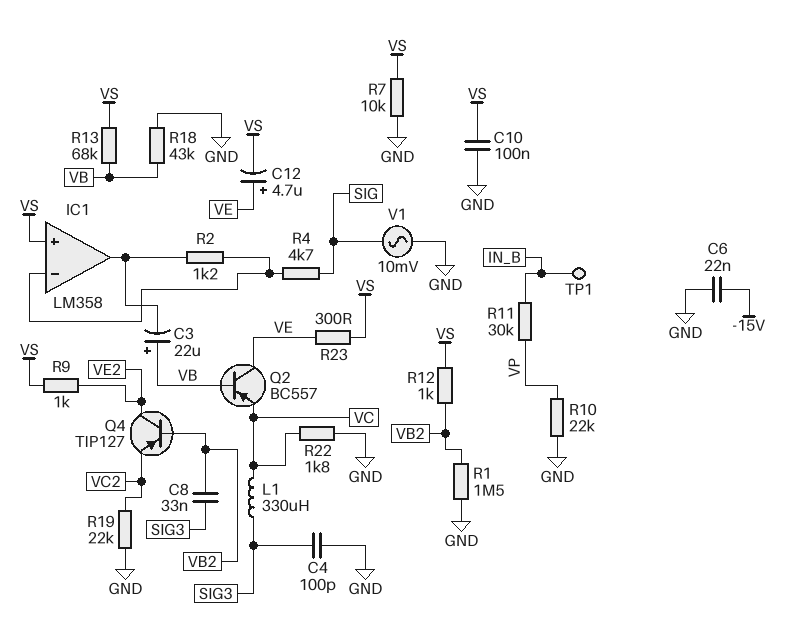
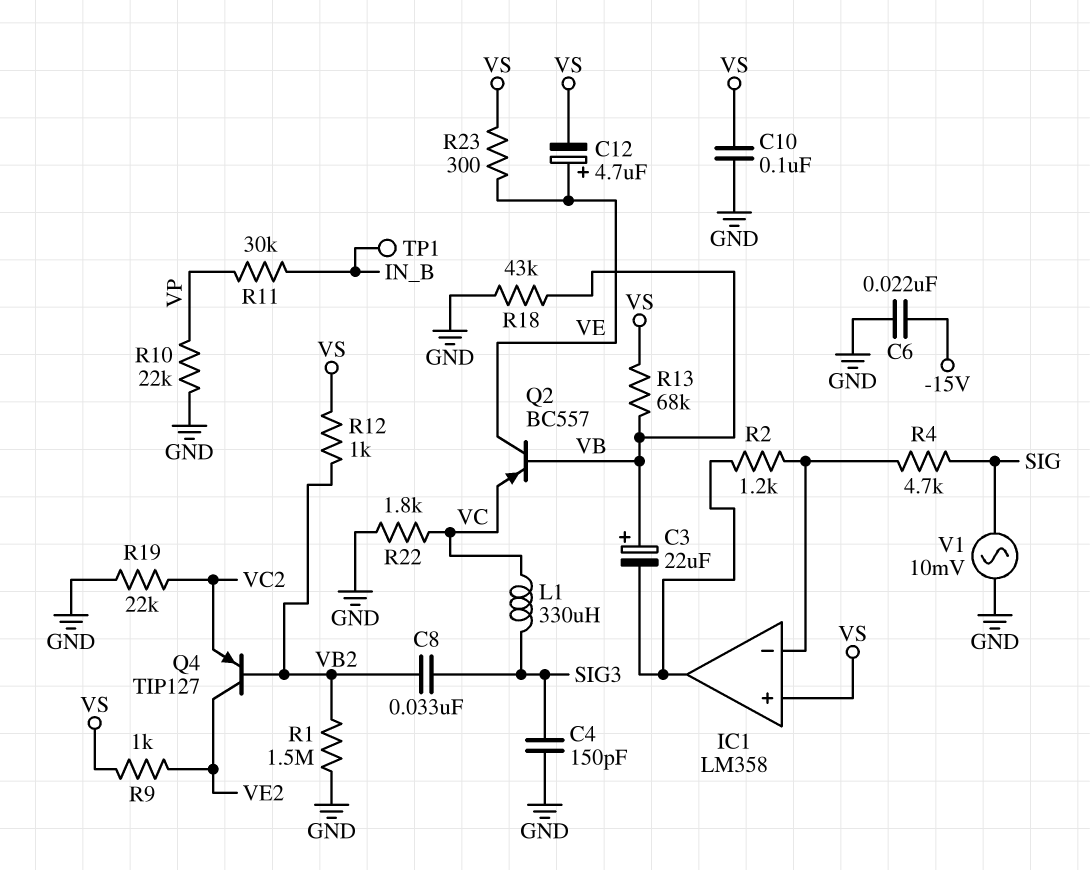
C4: 100pF (GND, SIG3) -> 150pF (GND, SIG3)
R7: 10k (GND, VS) -> none

